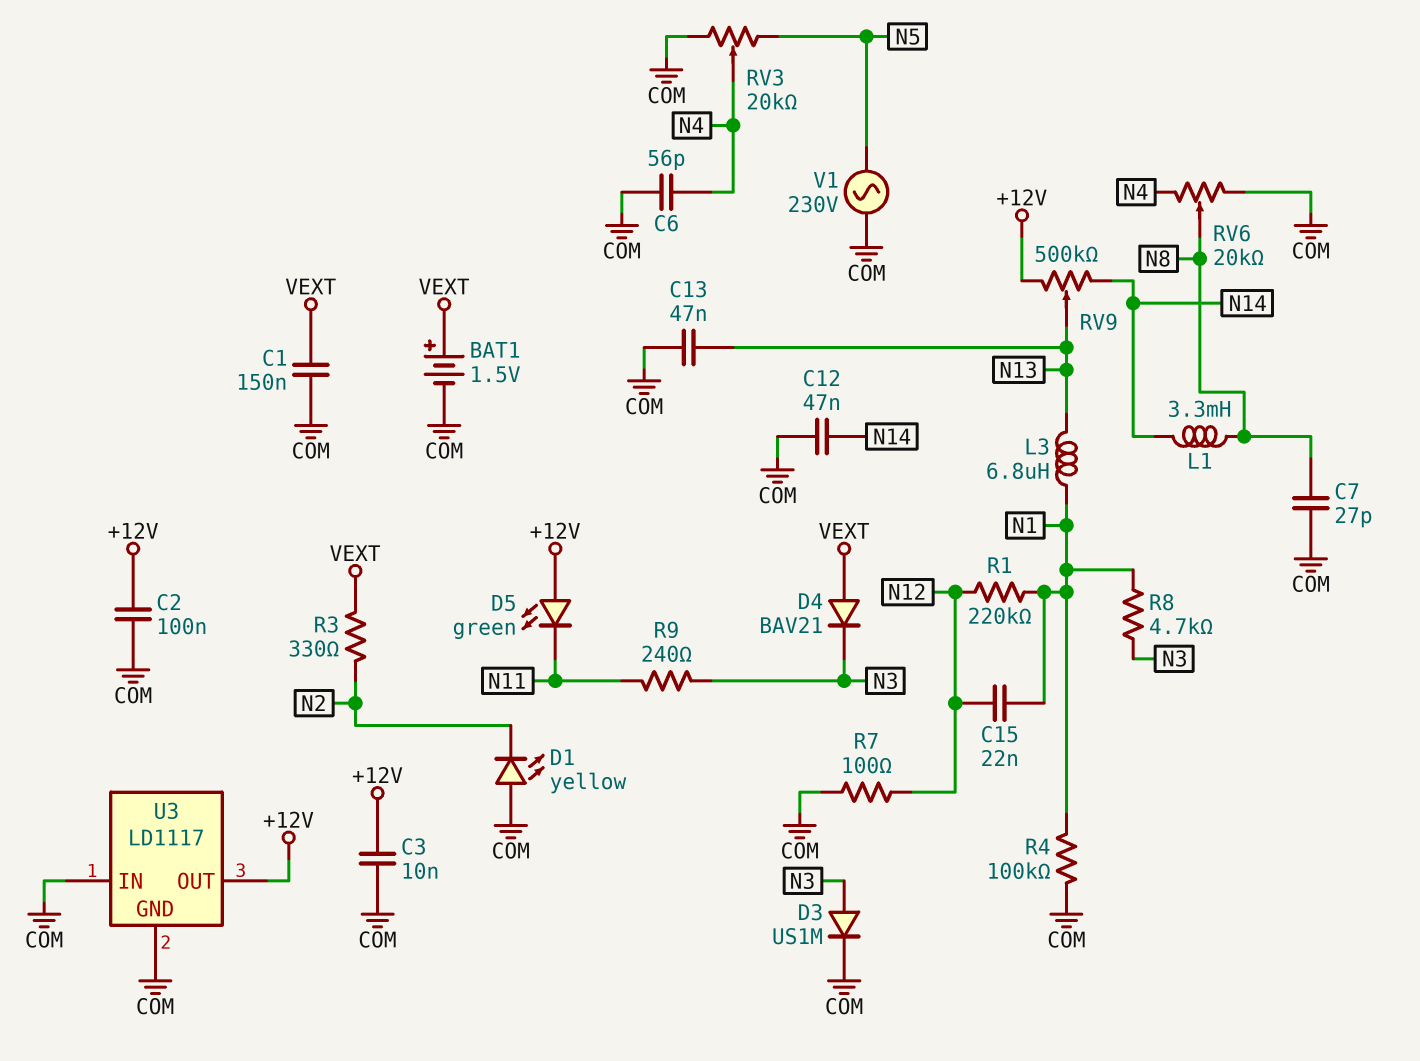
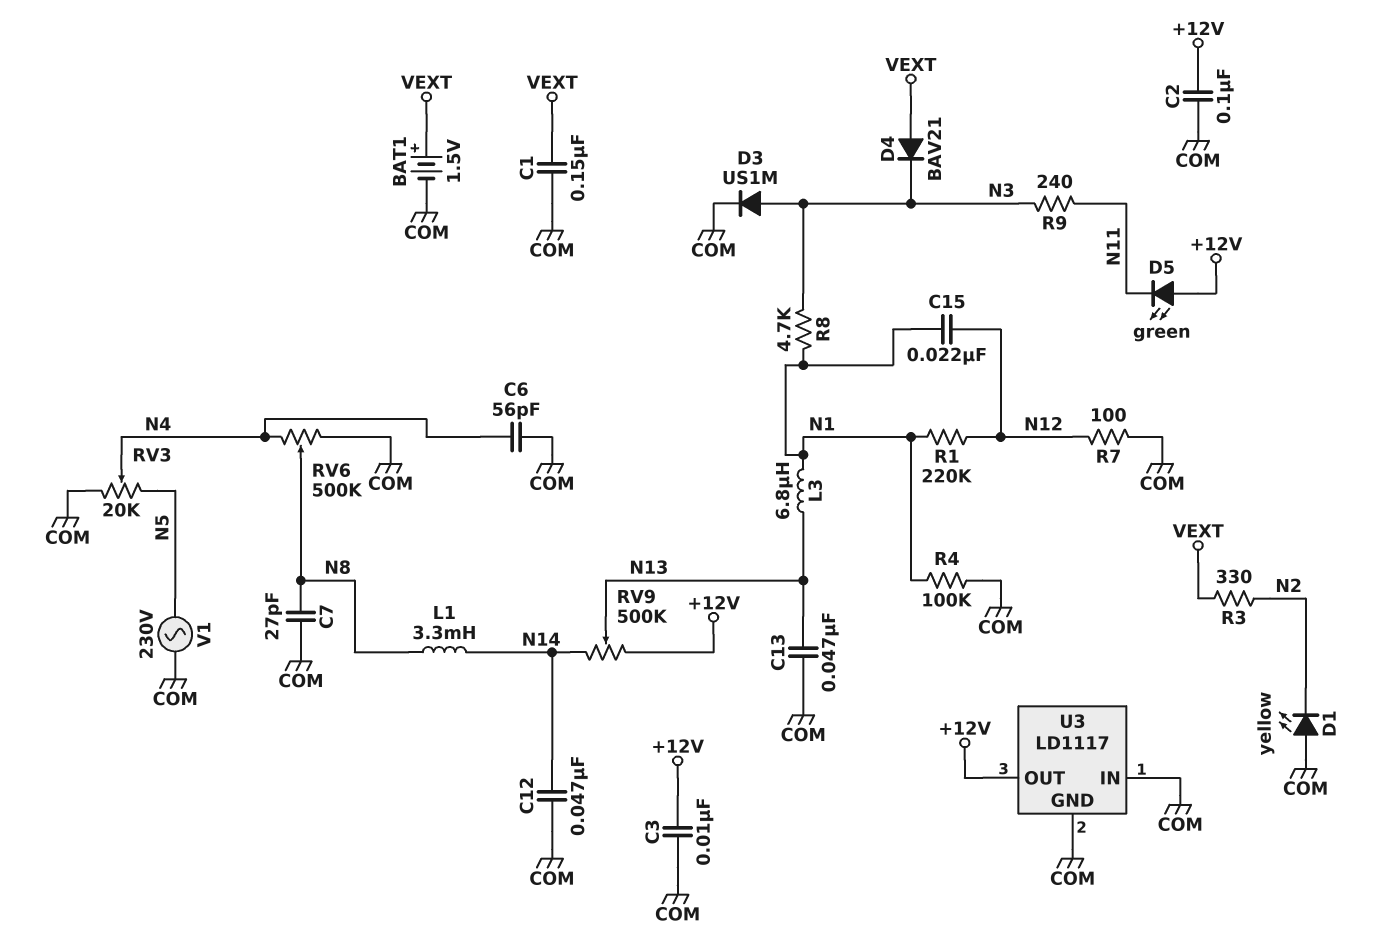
RV6: 20k (COM, N4, wiper N8) -> 500k (COM, N4, wiper N8)

